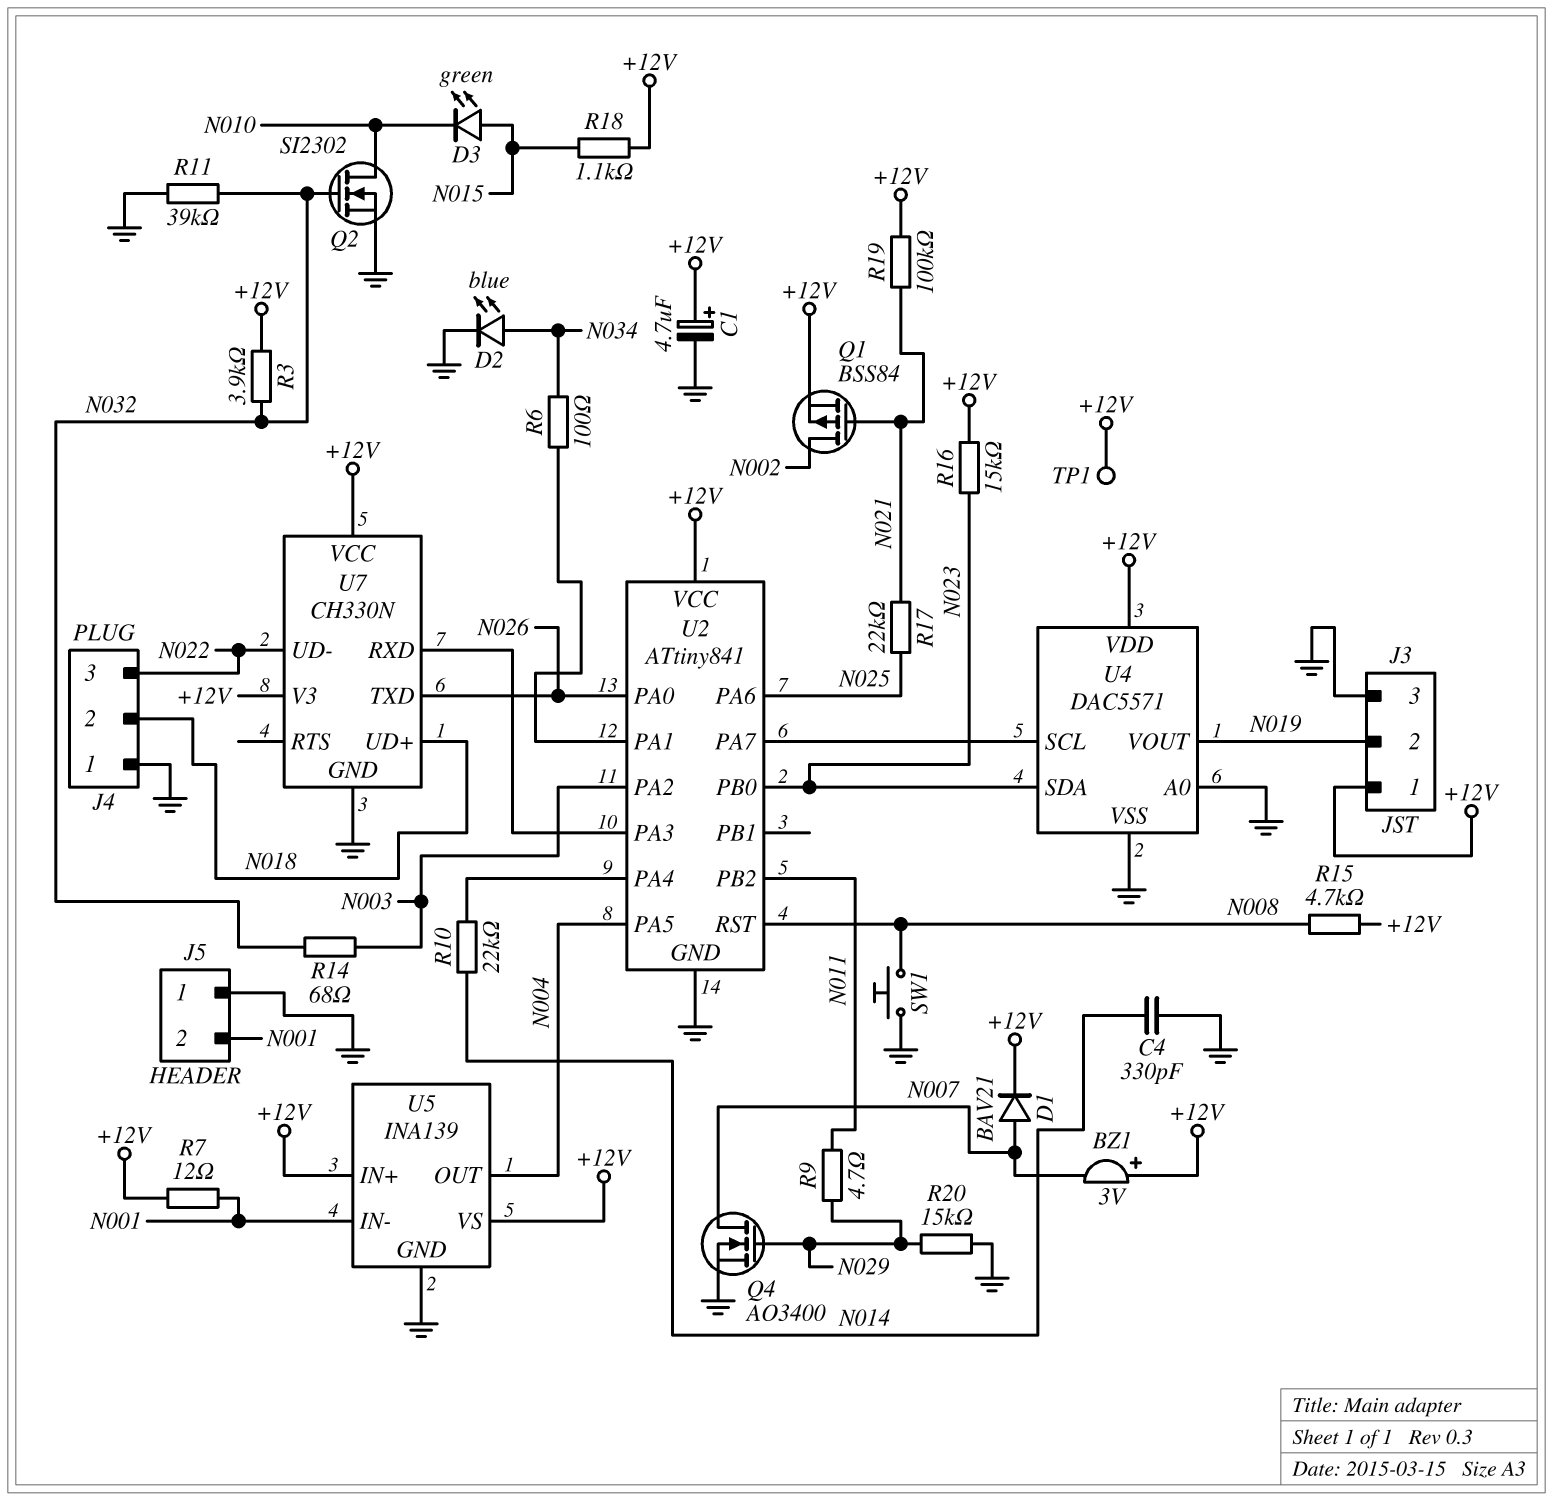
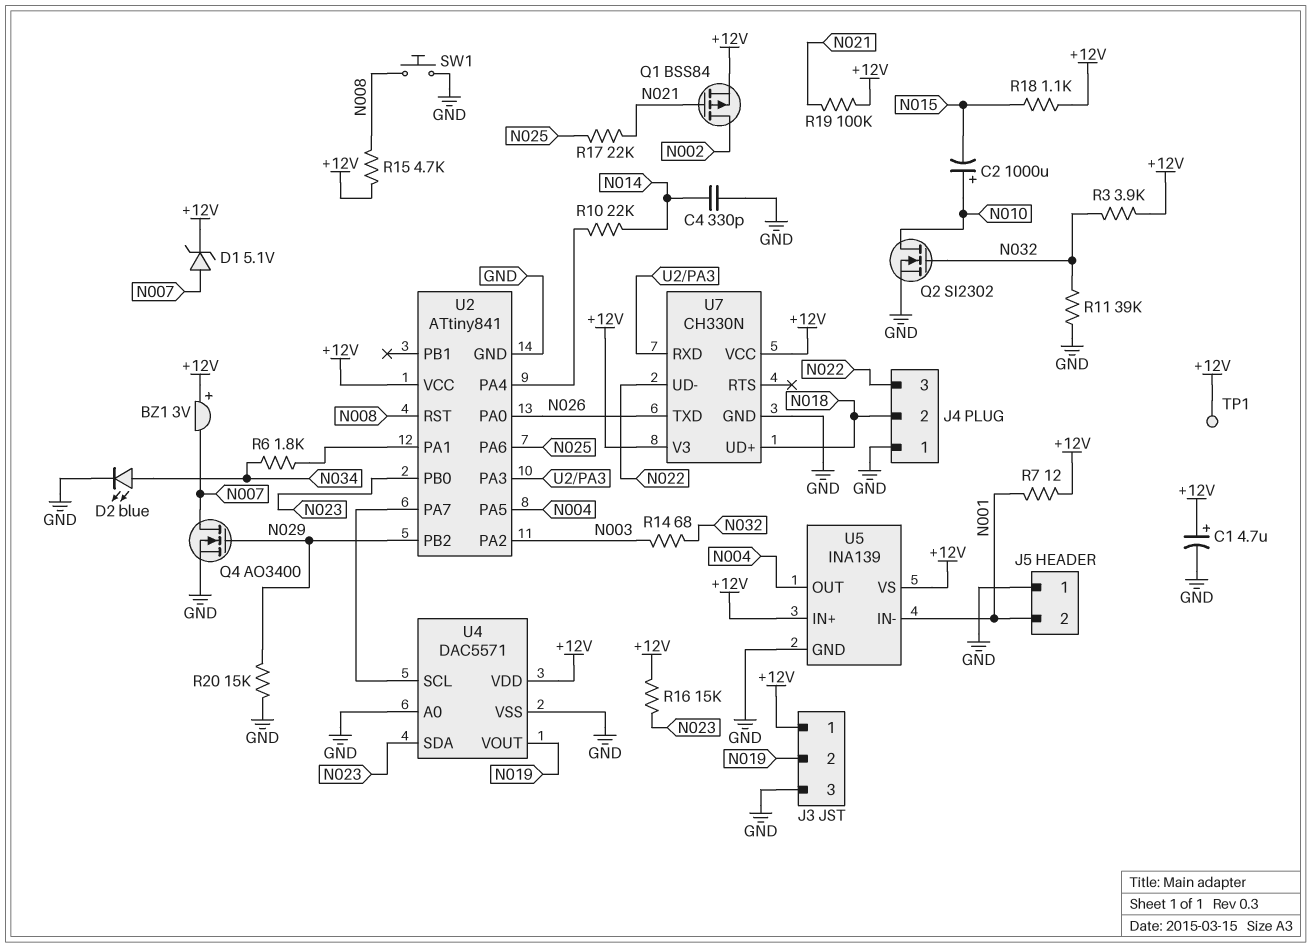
C2: none -> 1000uF (plus N010, minus N015)
D1: diode BAV21 (A N007, K +12V) -> zener 5.1V (A N007, K +12V)
D3: LED green (A N015, K N010) -> none
R6: 100 (N034, U2/PA1) -> 1.8k (N034, U2/PA1)
R9: 4.7 (N011, N029) -> none
U2 pin PB2: N011 -> N029

